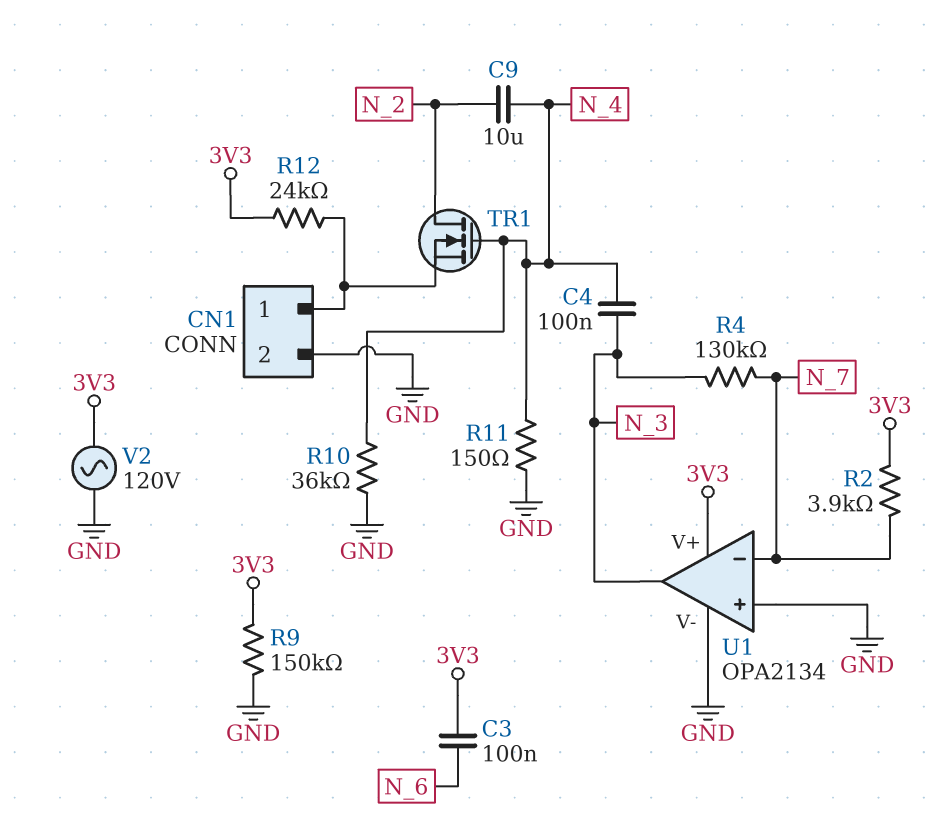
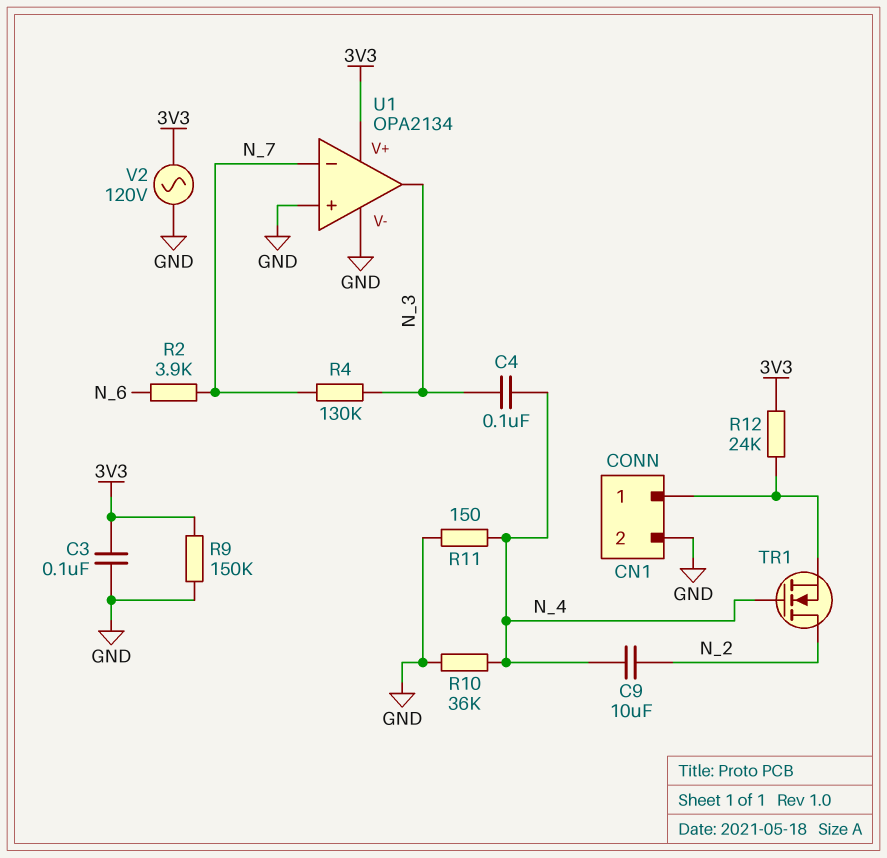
C3: 100nF (3V3, N_6) -> 100nF (3V3, GND)
R2: 3.9k (3V3, N_7) -> 3.9k (N_6, N_7)

